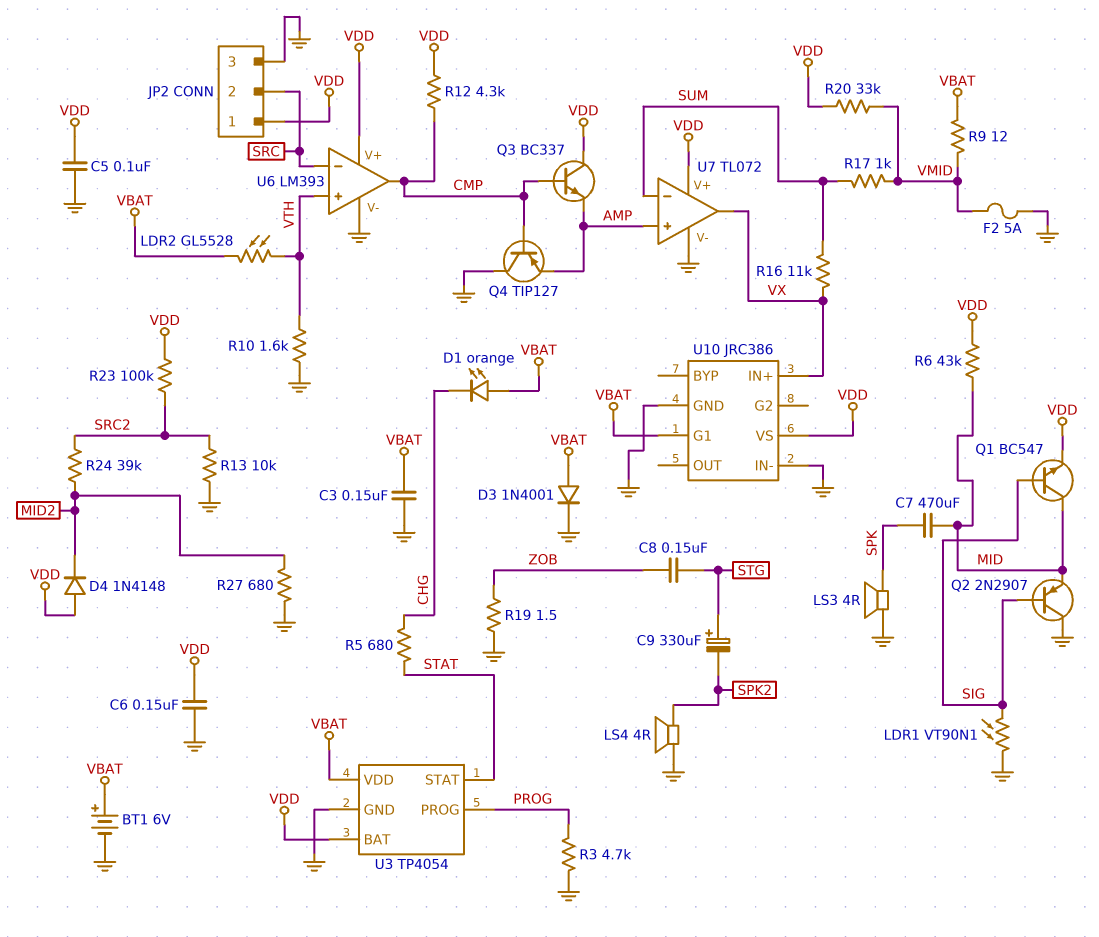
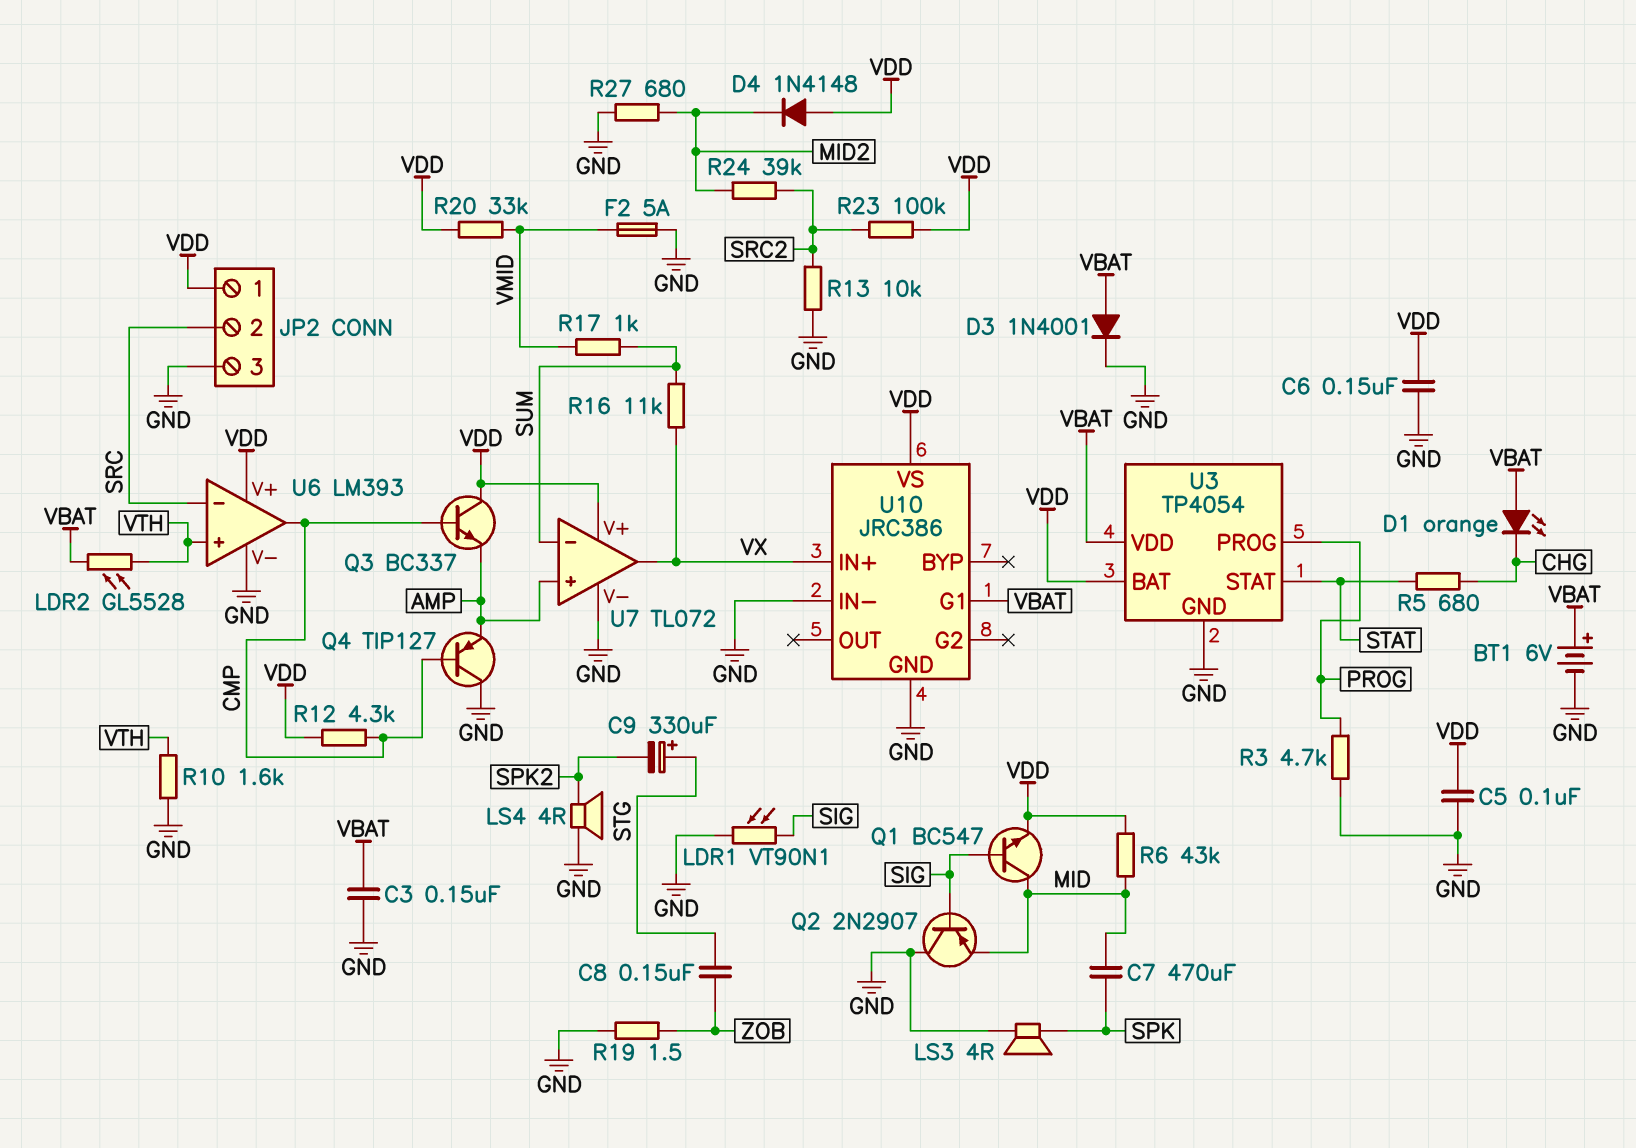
R9: 12 (VBAT, VMID) -> none

